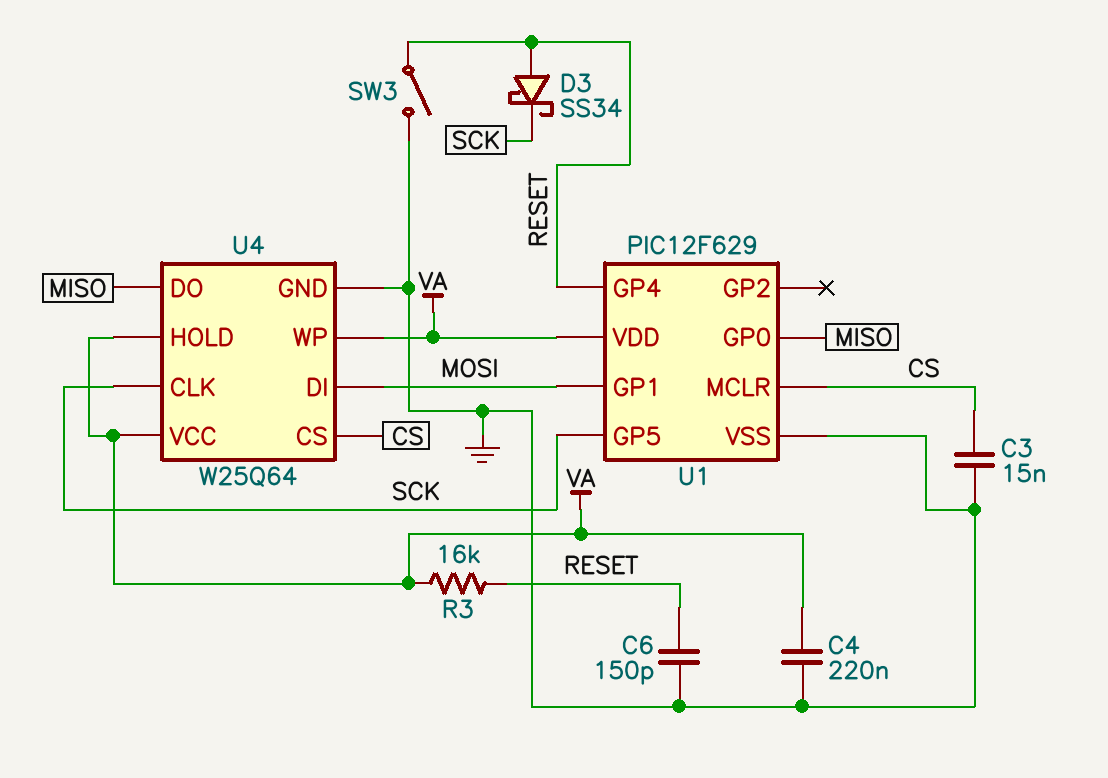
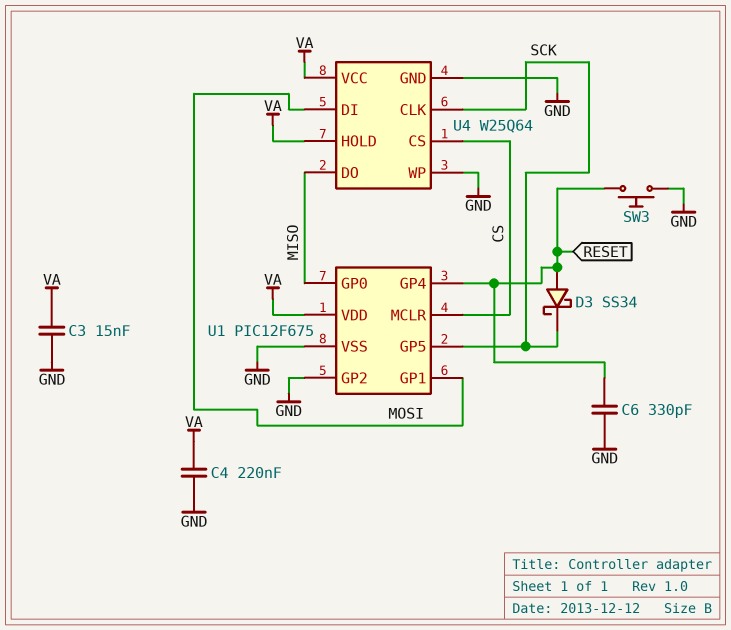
C3: 15nF (CS, GND) -> 15nF (GND, VA)
C6: 150pF (GND, RESET) -> 330pF (GND, RESET)
R3: 16k (RESET, VA) -> none
SW3: switch (GND, RESET) -> button (GND, RESET)
U1: PIC12F629 -> PIC12F675
U1 pin GP2: none -> GND
U4 pin WP: VA -> GND

